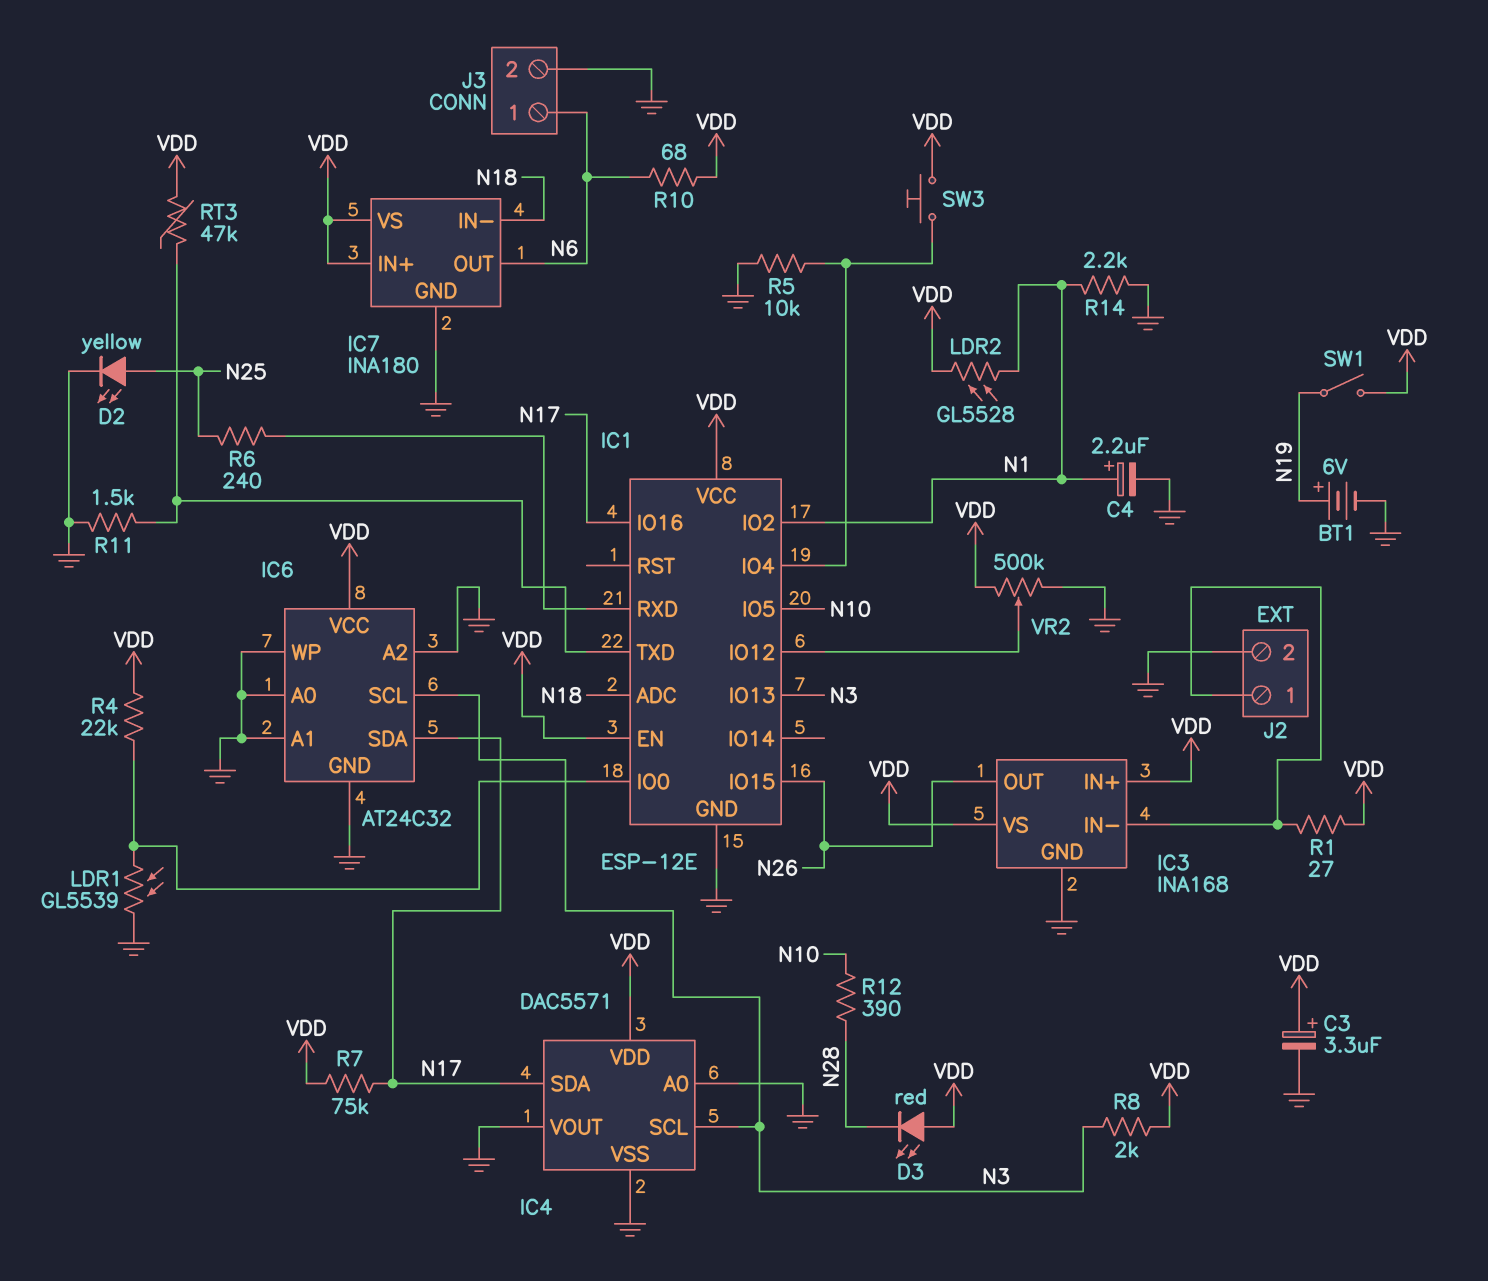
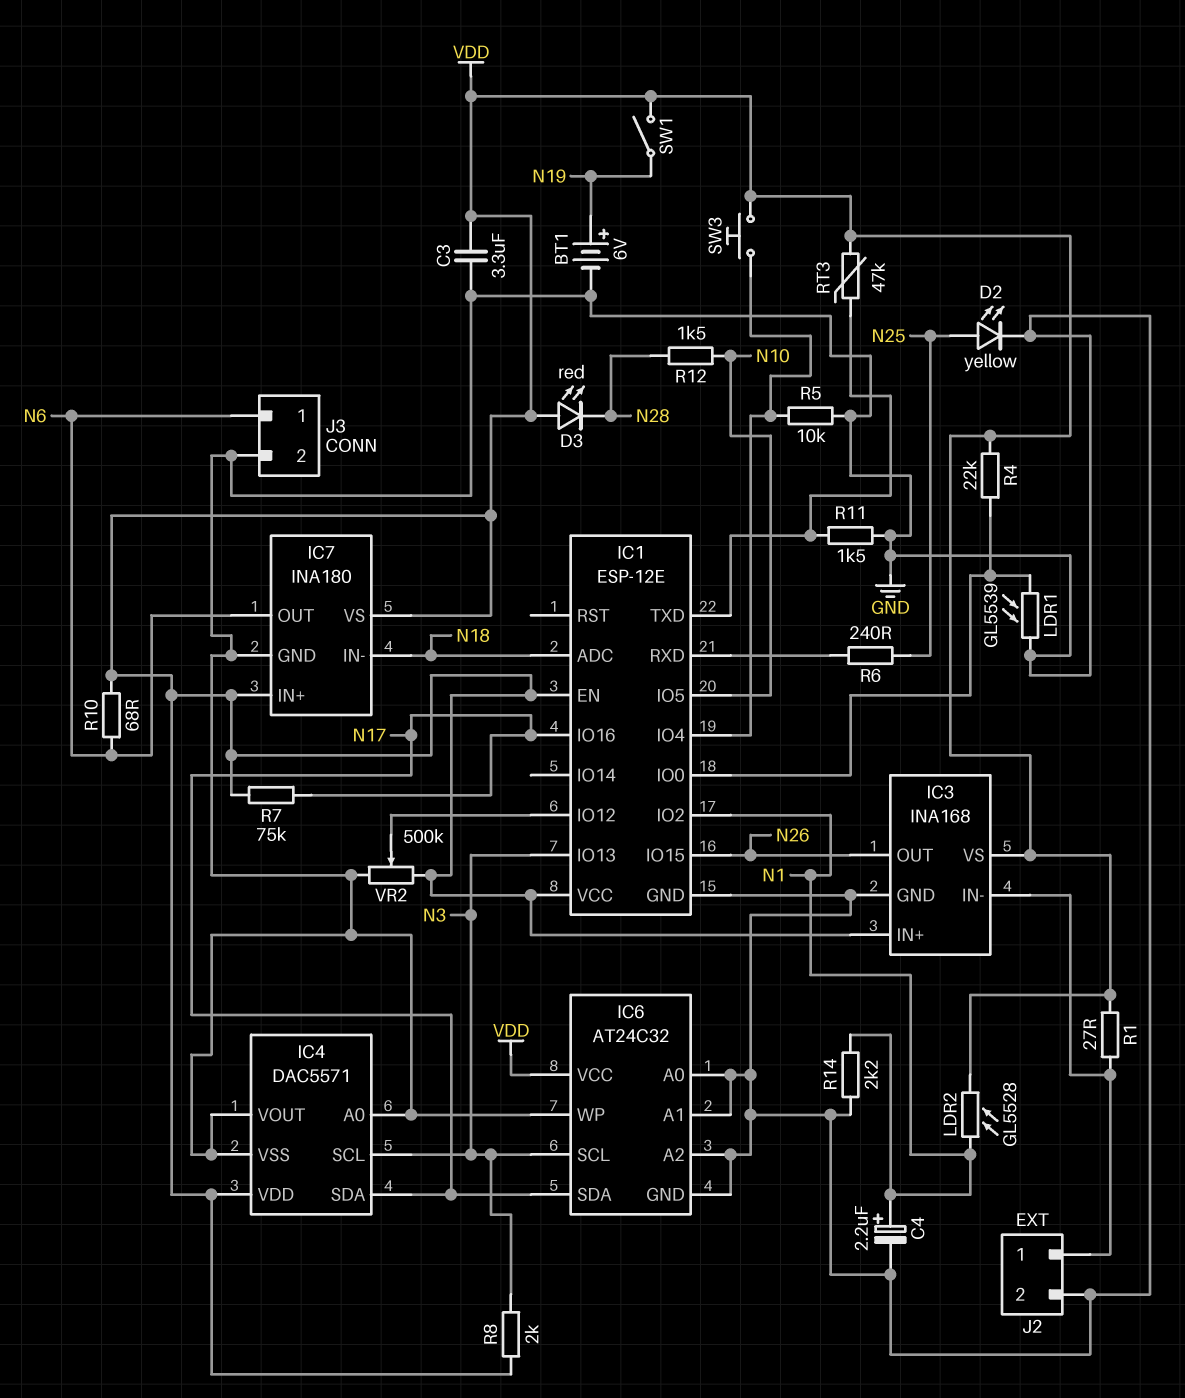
C3: 3.3uF (plus VDD, minus GND) -> 3.3uF (GND, VDD)
R12: 390 (N10, N28) -> 1.5k (N10, N28)

